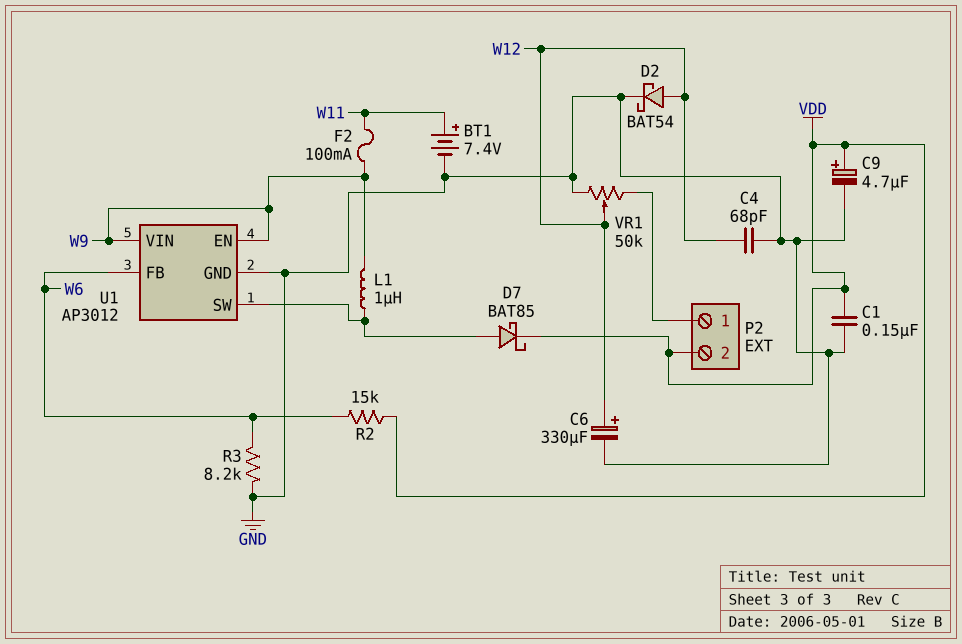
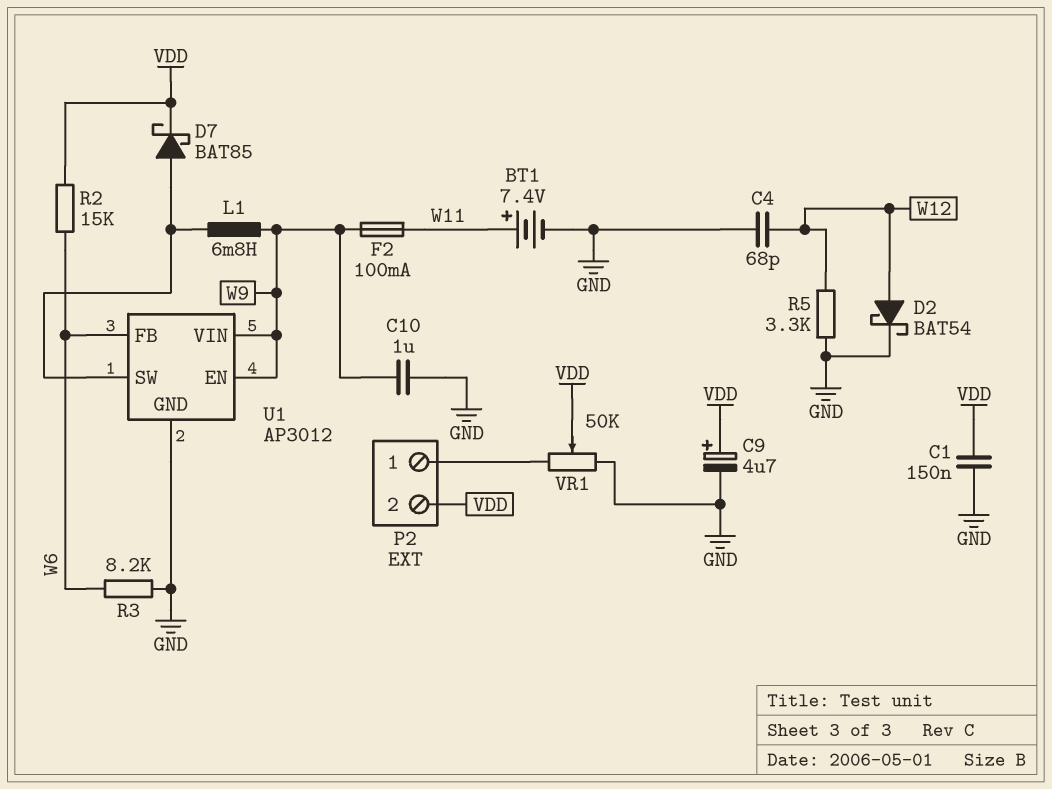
C6: 330uF (plus W12, minus GND) -> none
C10: none -> 1uF (GND, W9)
L1: 1uH (U1/SW, W9) -> 6.8mH (U1/SW, W9)
R5: none -> 3.3k (GND, W12)
VR1: 50k (GND, P2/1, wiper W12) -> 50k (GND, P2/1, wiper VDD)

